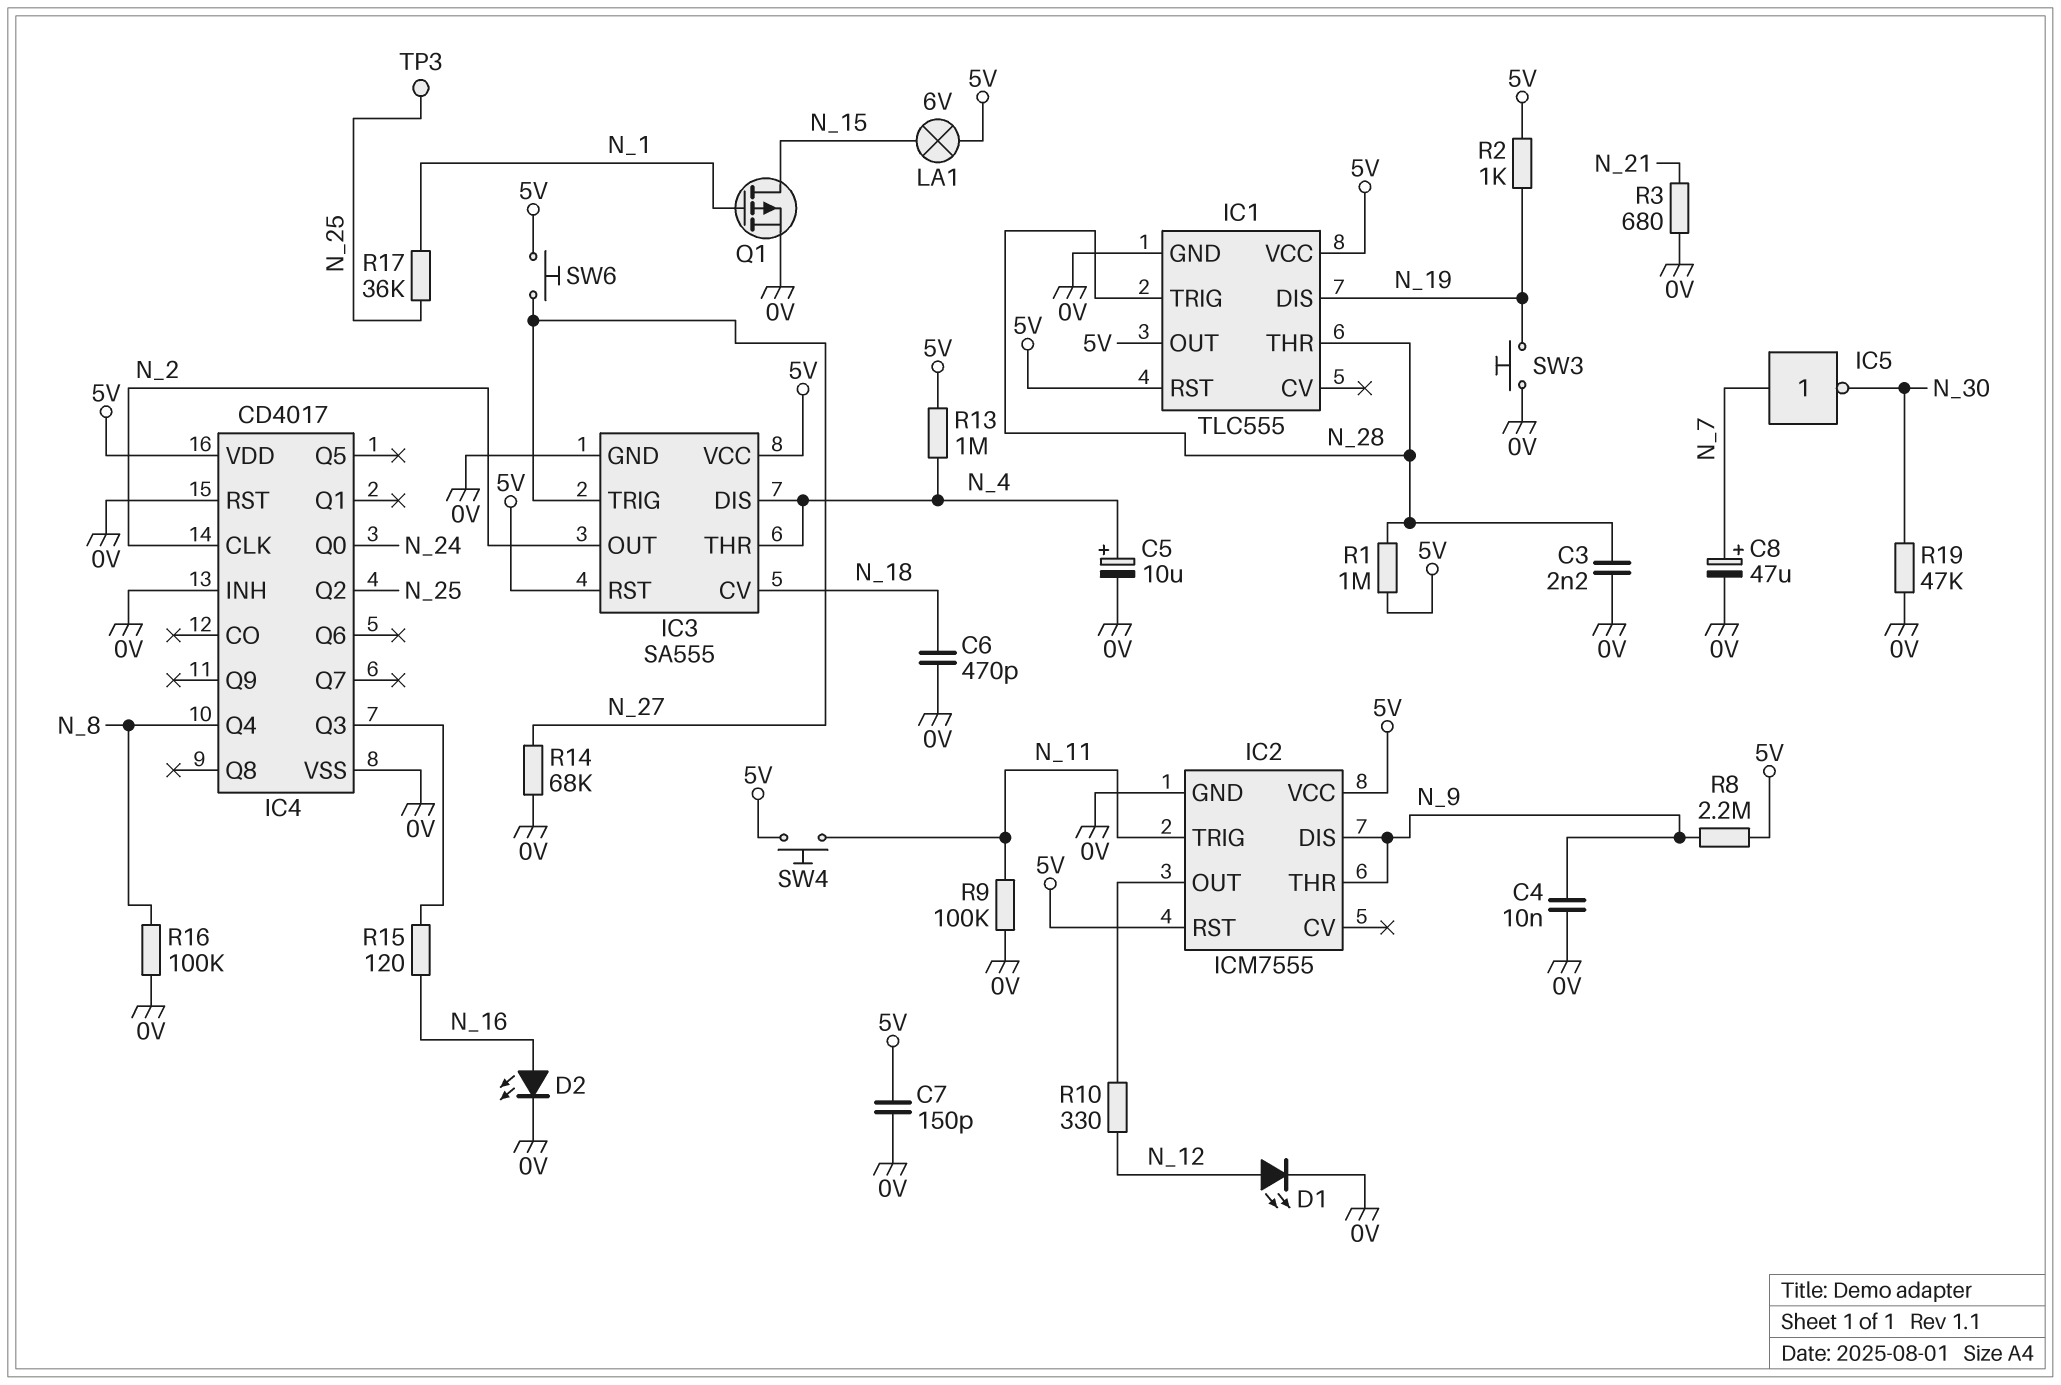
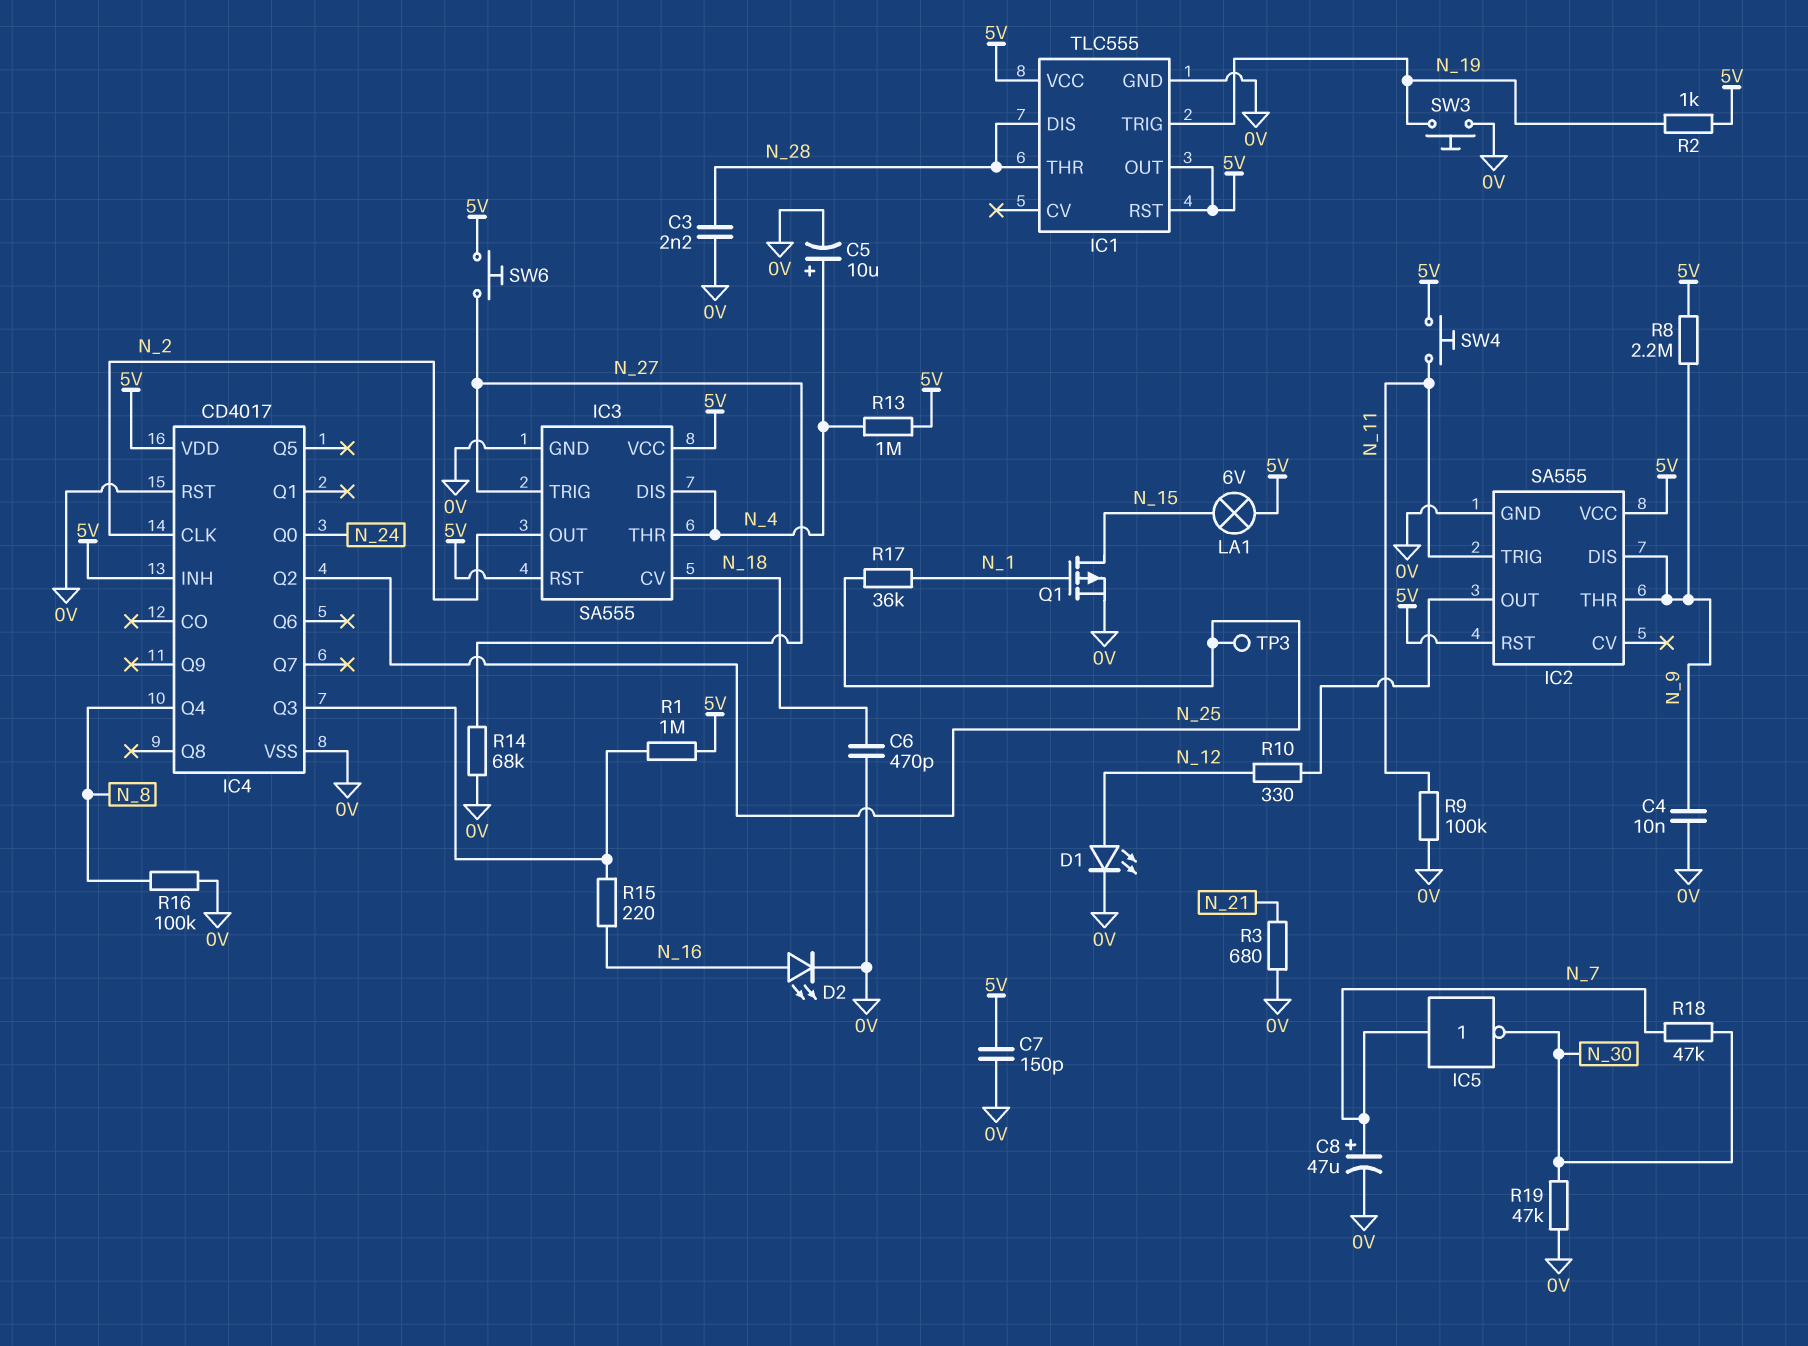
IC1 pin DIS: N_19 -> N_28
IC1 pin TRIG: N_28 -> N_19
IC2: ICM7555 -> SA555
IC4 pin INH: 0V -> 5V
R1: 1M (5V, N_28) -> 1M (5V, IC4/Q3)
R15: 120 (IC4/Q3, N_16) -> 220 (IC4/Q3, N_16)
R18: none -> 47k (N_7, N_30)

